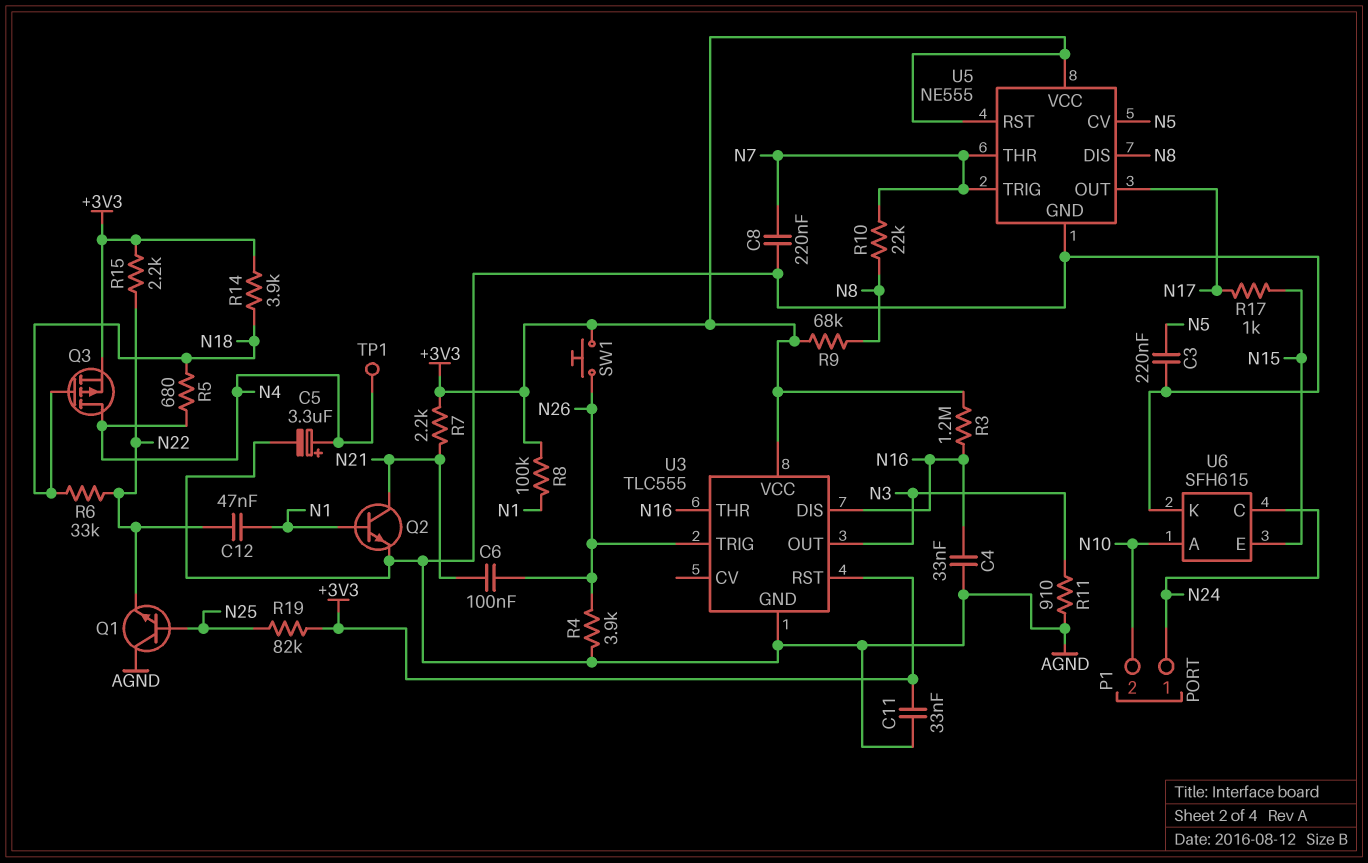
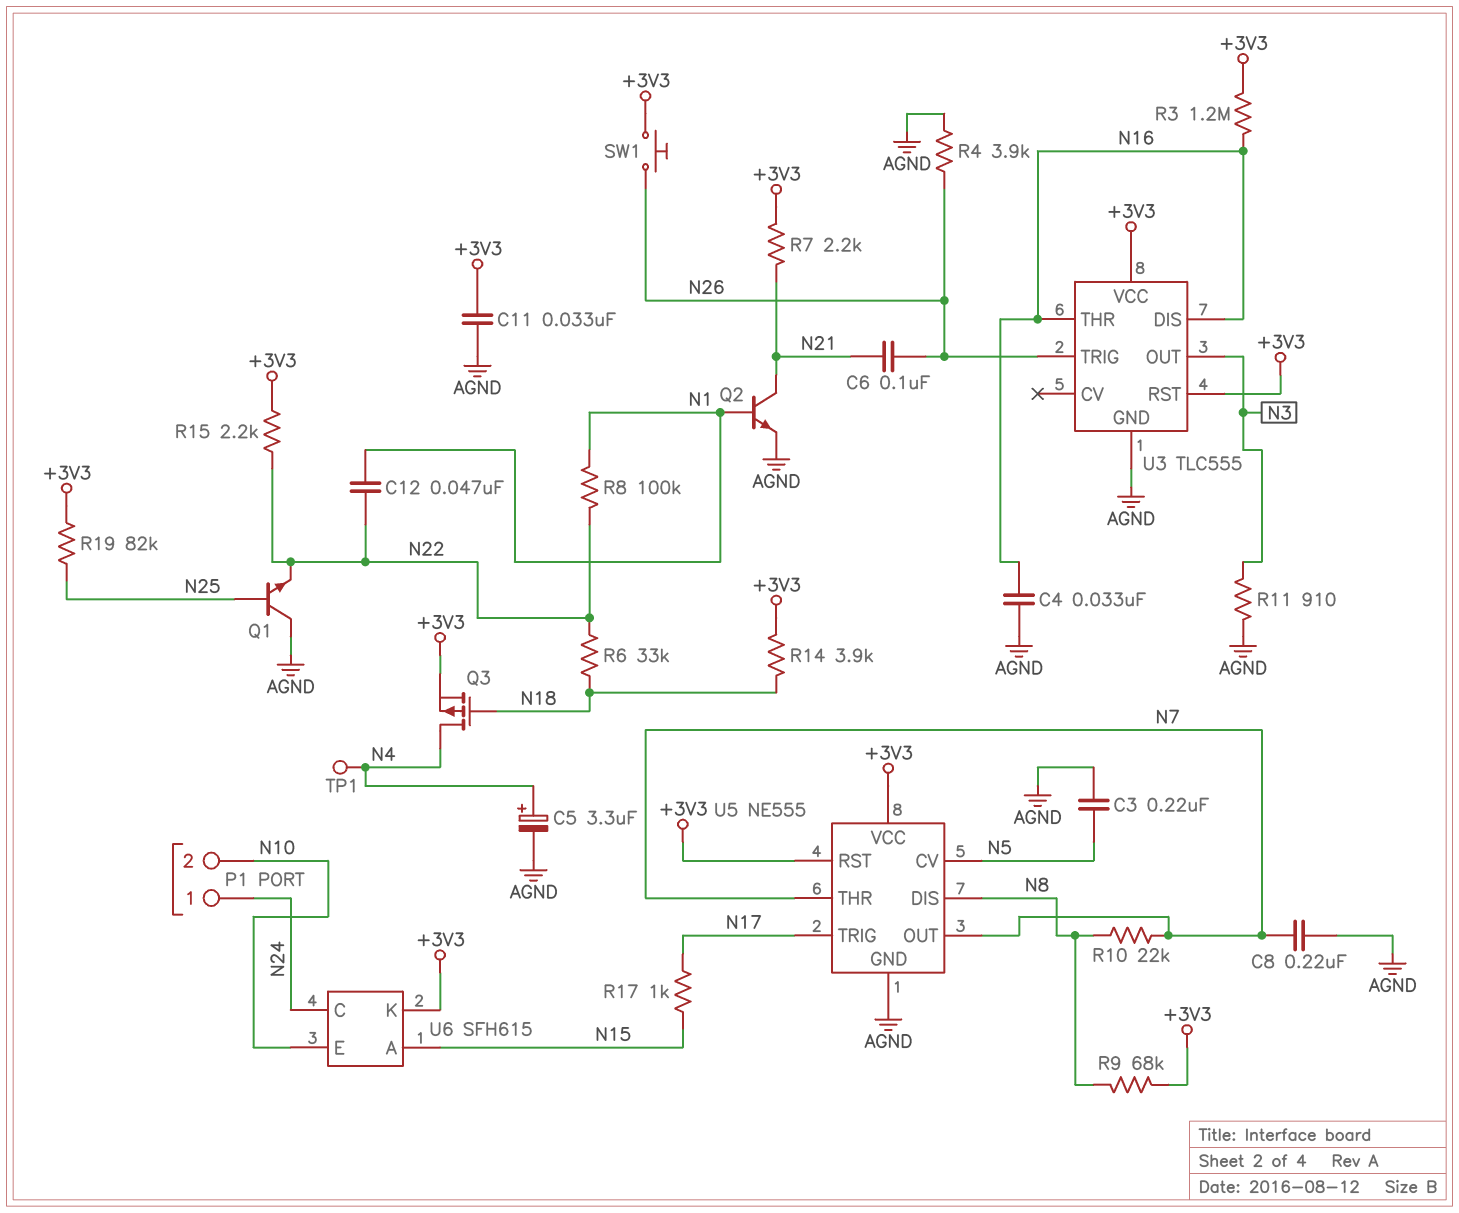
R5: 680 (N4, N18) -> none
R8: 100k (+3V3, N1) -> 100k (N1, N22)
U5 pin OUT: N17 -> N7
U5 pin TRIG: N7 -> N17
U6 pin A: N10 -> N15
U6 pin E: N15 -> N10
U6 pin K: AGND -> +3V3

